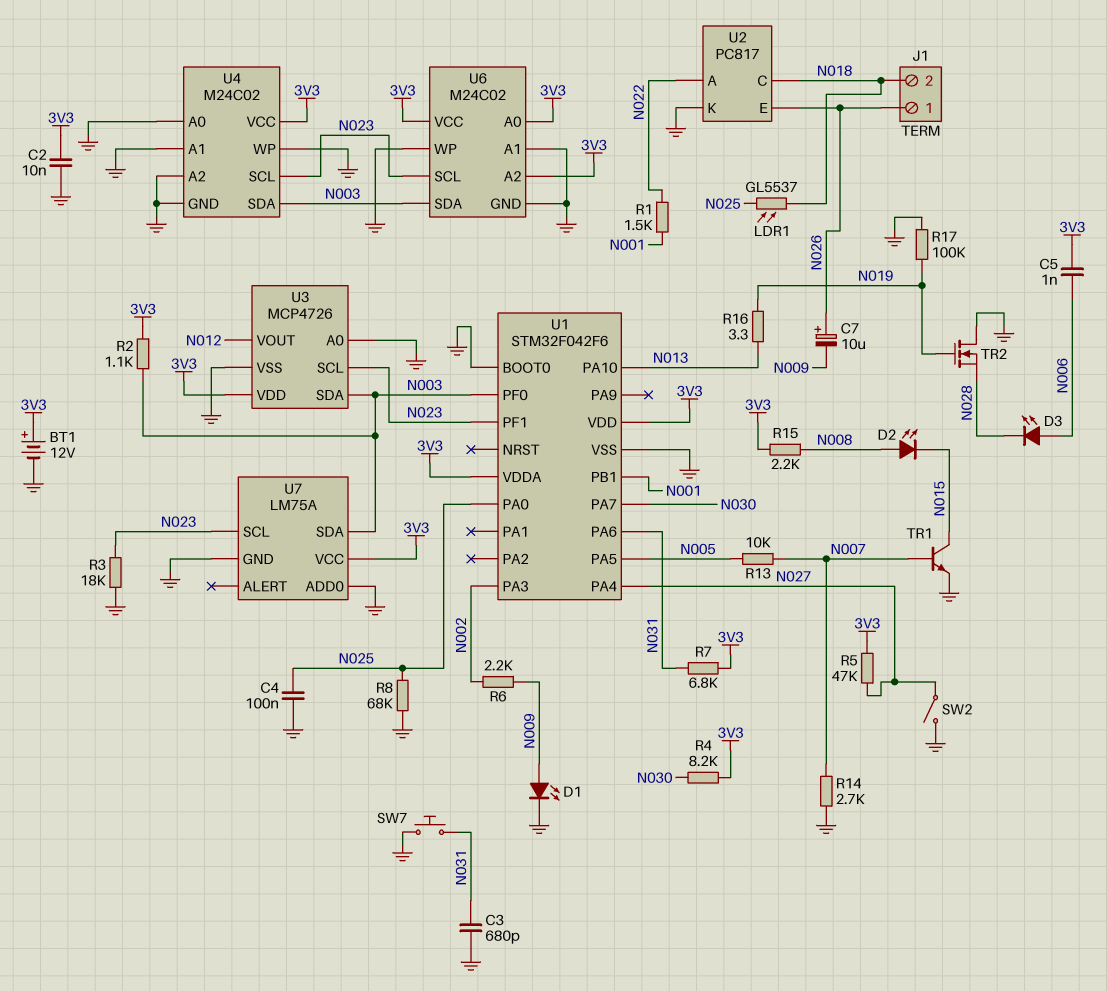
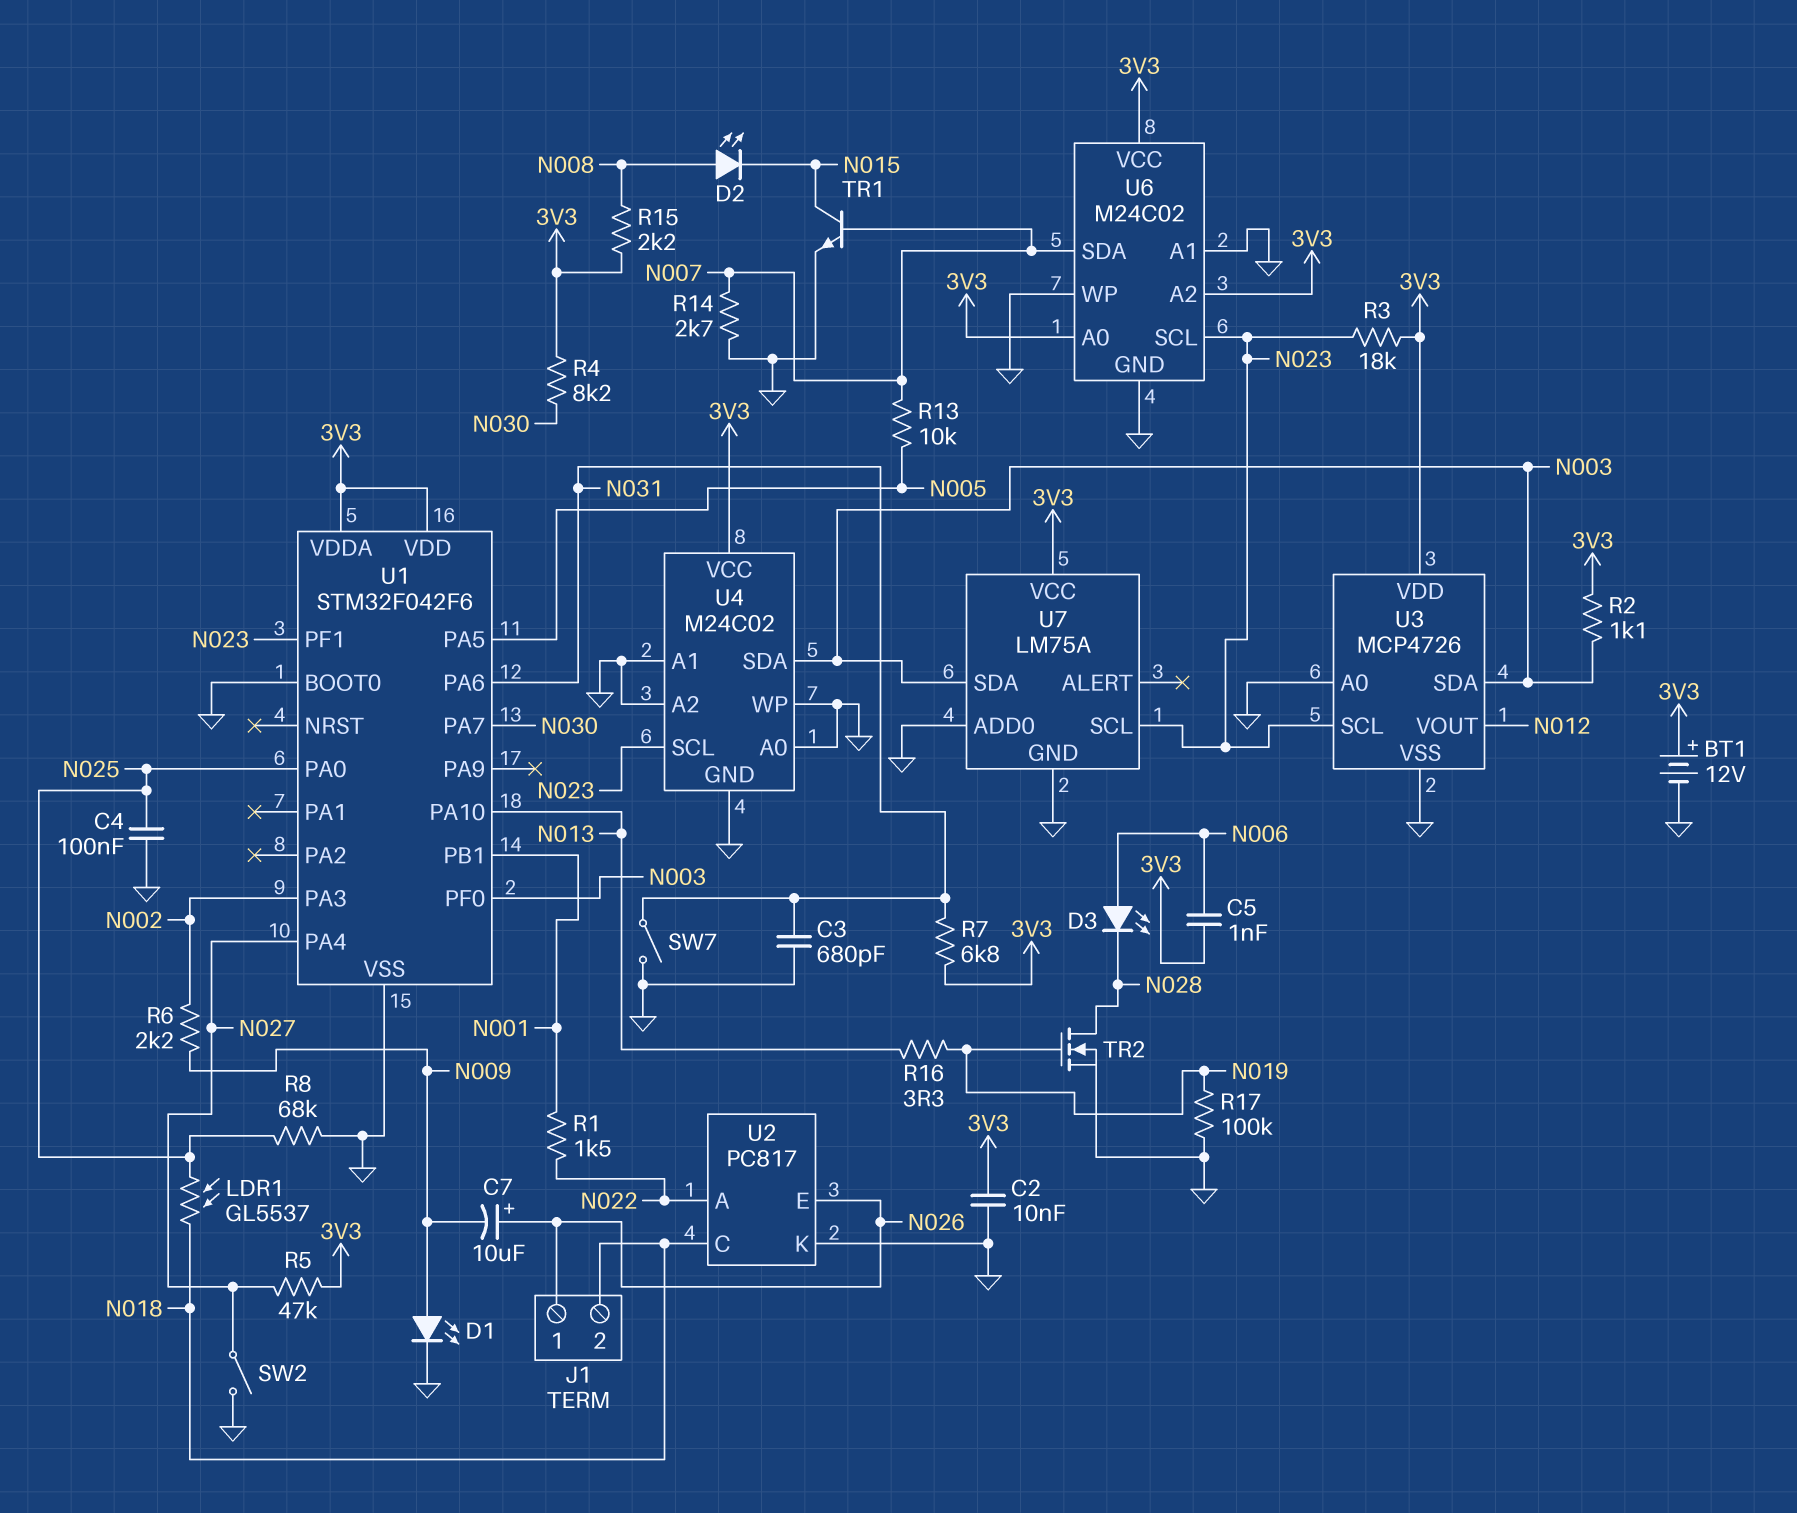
R3: 18k (GND, N023) -> 18k (3V3, N023)
SW7: button (GND, N031) -> switch (GND, N031)
TR2: NMOS (G N019, D GND, S N028) -> NMOS (G N019, D N028, S GND)
U6 pin SDA: N003 -> N007

